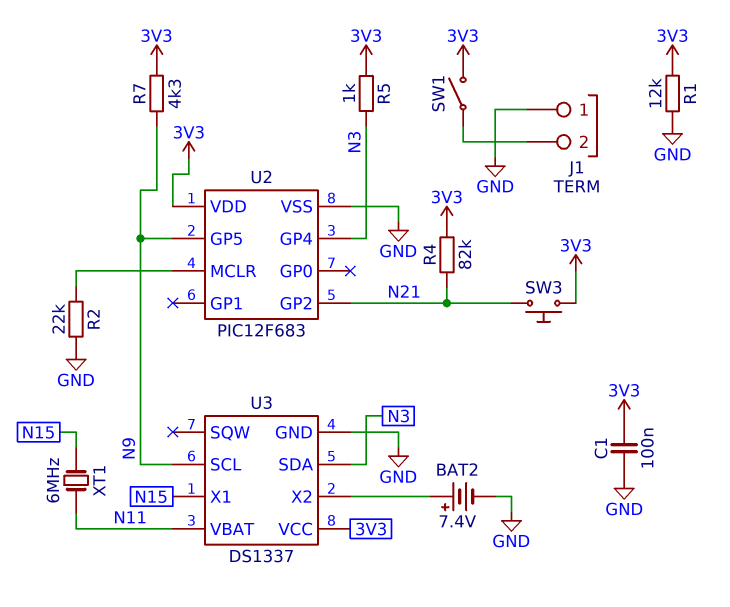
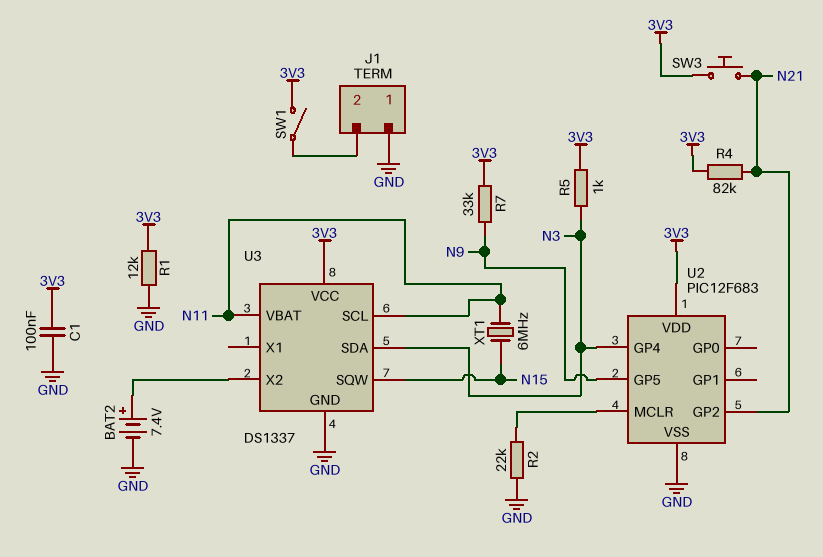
R7: 4.3k (3V3, N9) -> 33k (3V3, N9)
U3 pin SCL: N9 -> N11
U3 pin SQW: none -> N15
U3 pin X1: N15 -> none

